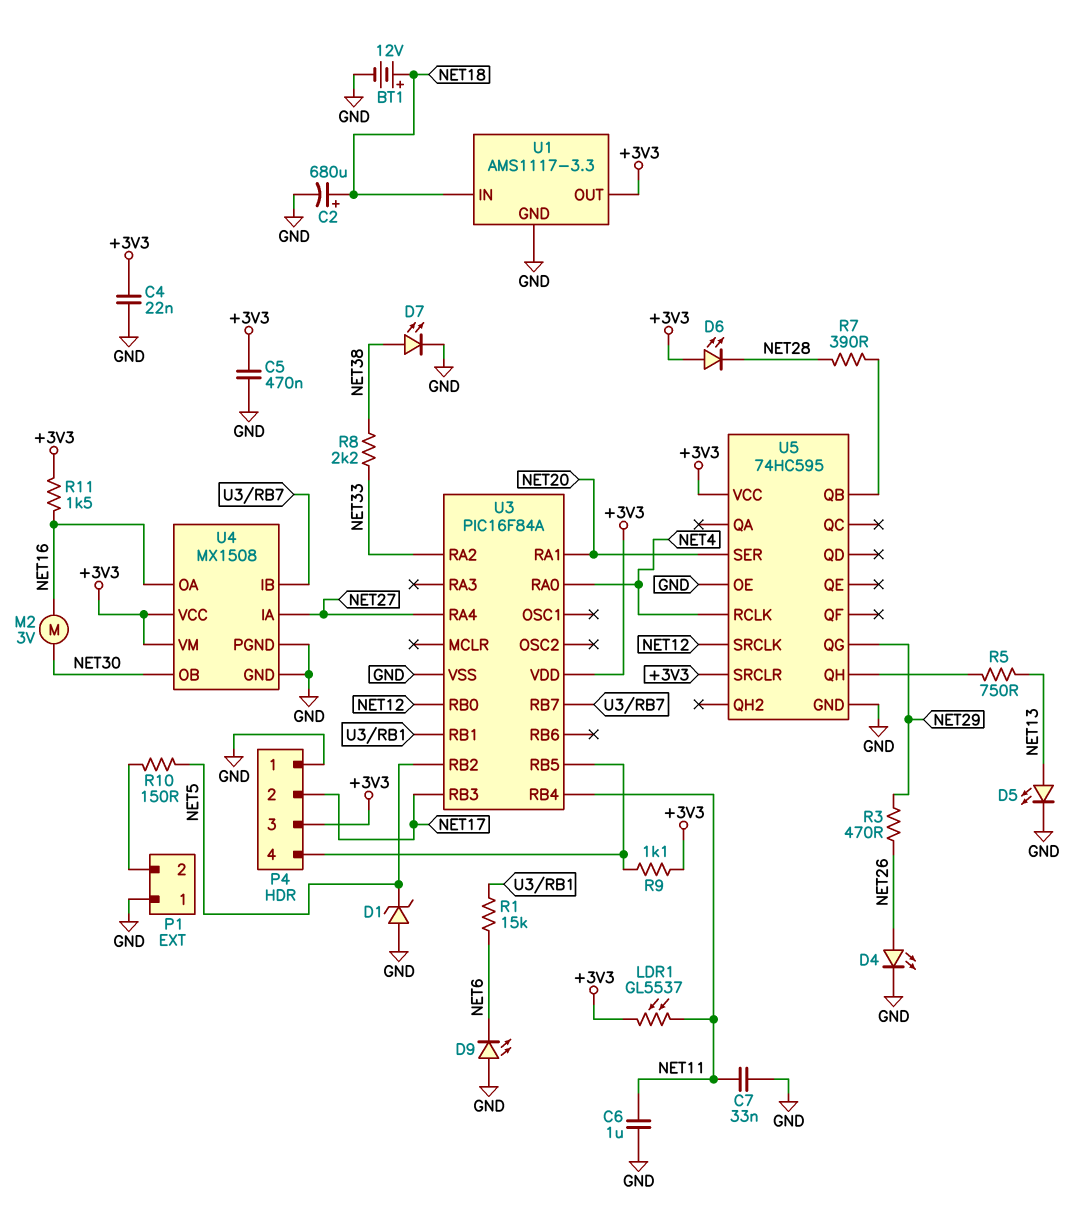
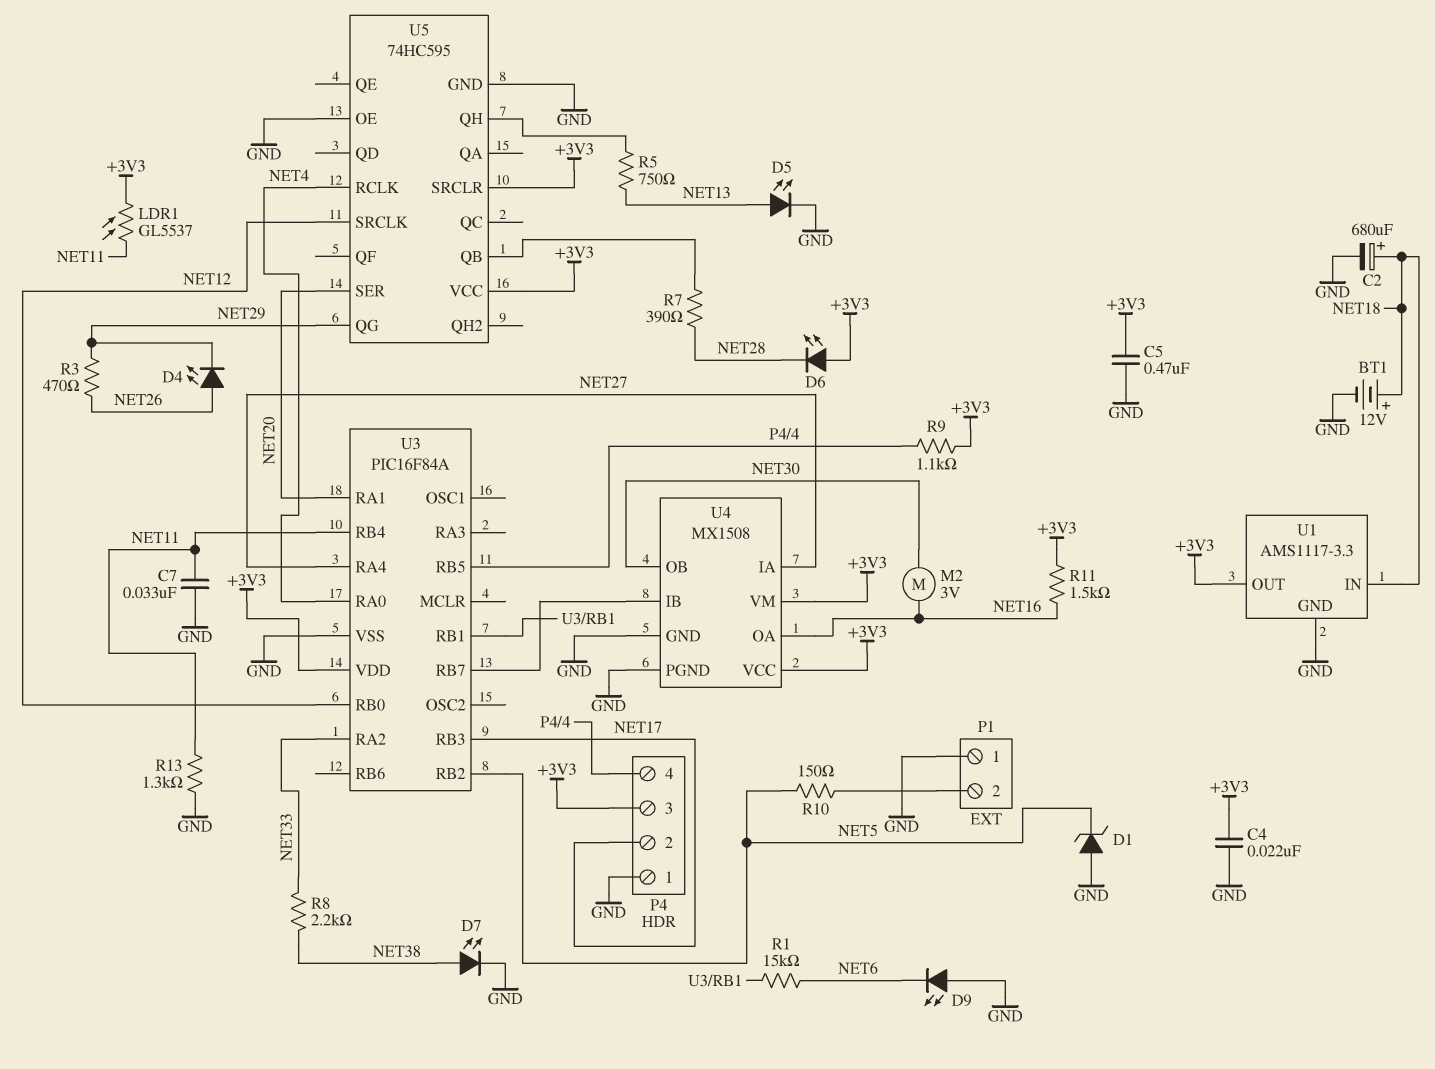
C6: 1uF (GND, NET11) -> none
D4: LED (A NET26, K GND) -> LED (A NET26, K NET29)
R13: none -> 1.3k (GND, NET11)

